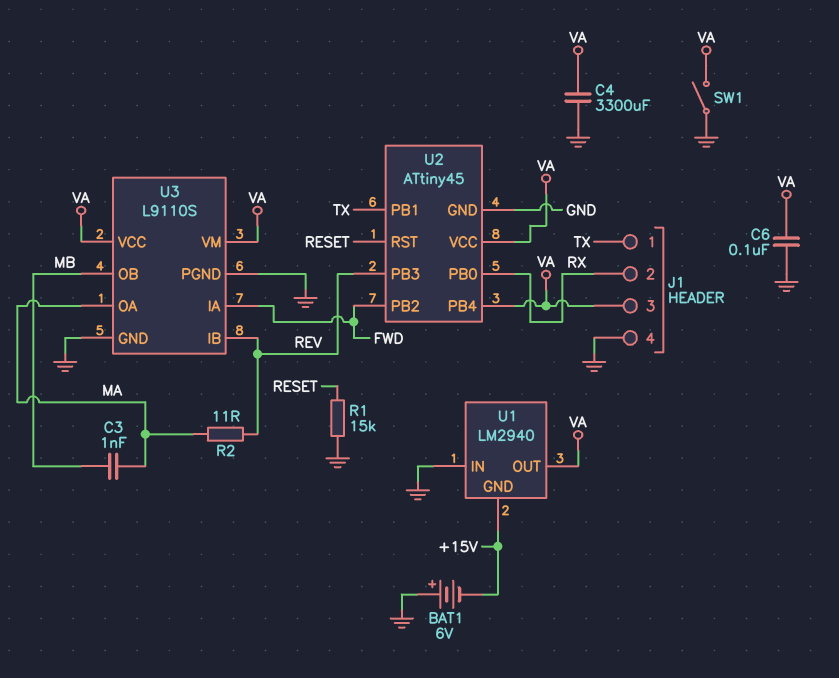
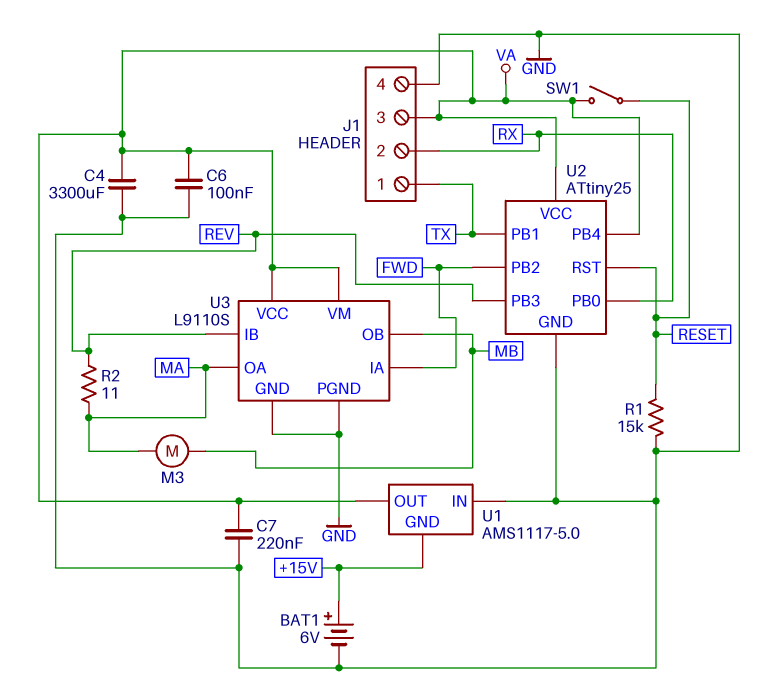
BAT1: 6V (plus GND, minus +15V) -> 6V (plus +15V, minus GND)
C3: 1nF (MA, MB) -> none
C7: none -> 220nF (GND, VA)
M3: none -> motor (MA, MB)
SW1: switch (GND, VA) -> switch (RESET, VA)
U1: LM2940 -> AMS1117-5.0
U2: ATtiny45 -> ATtiny25

